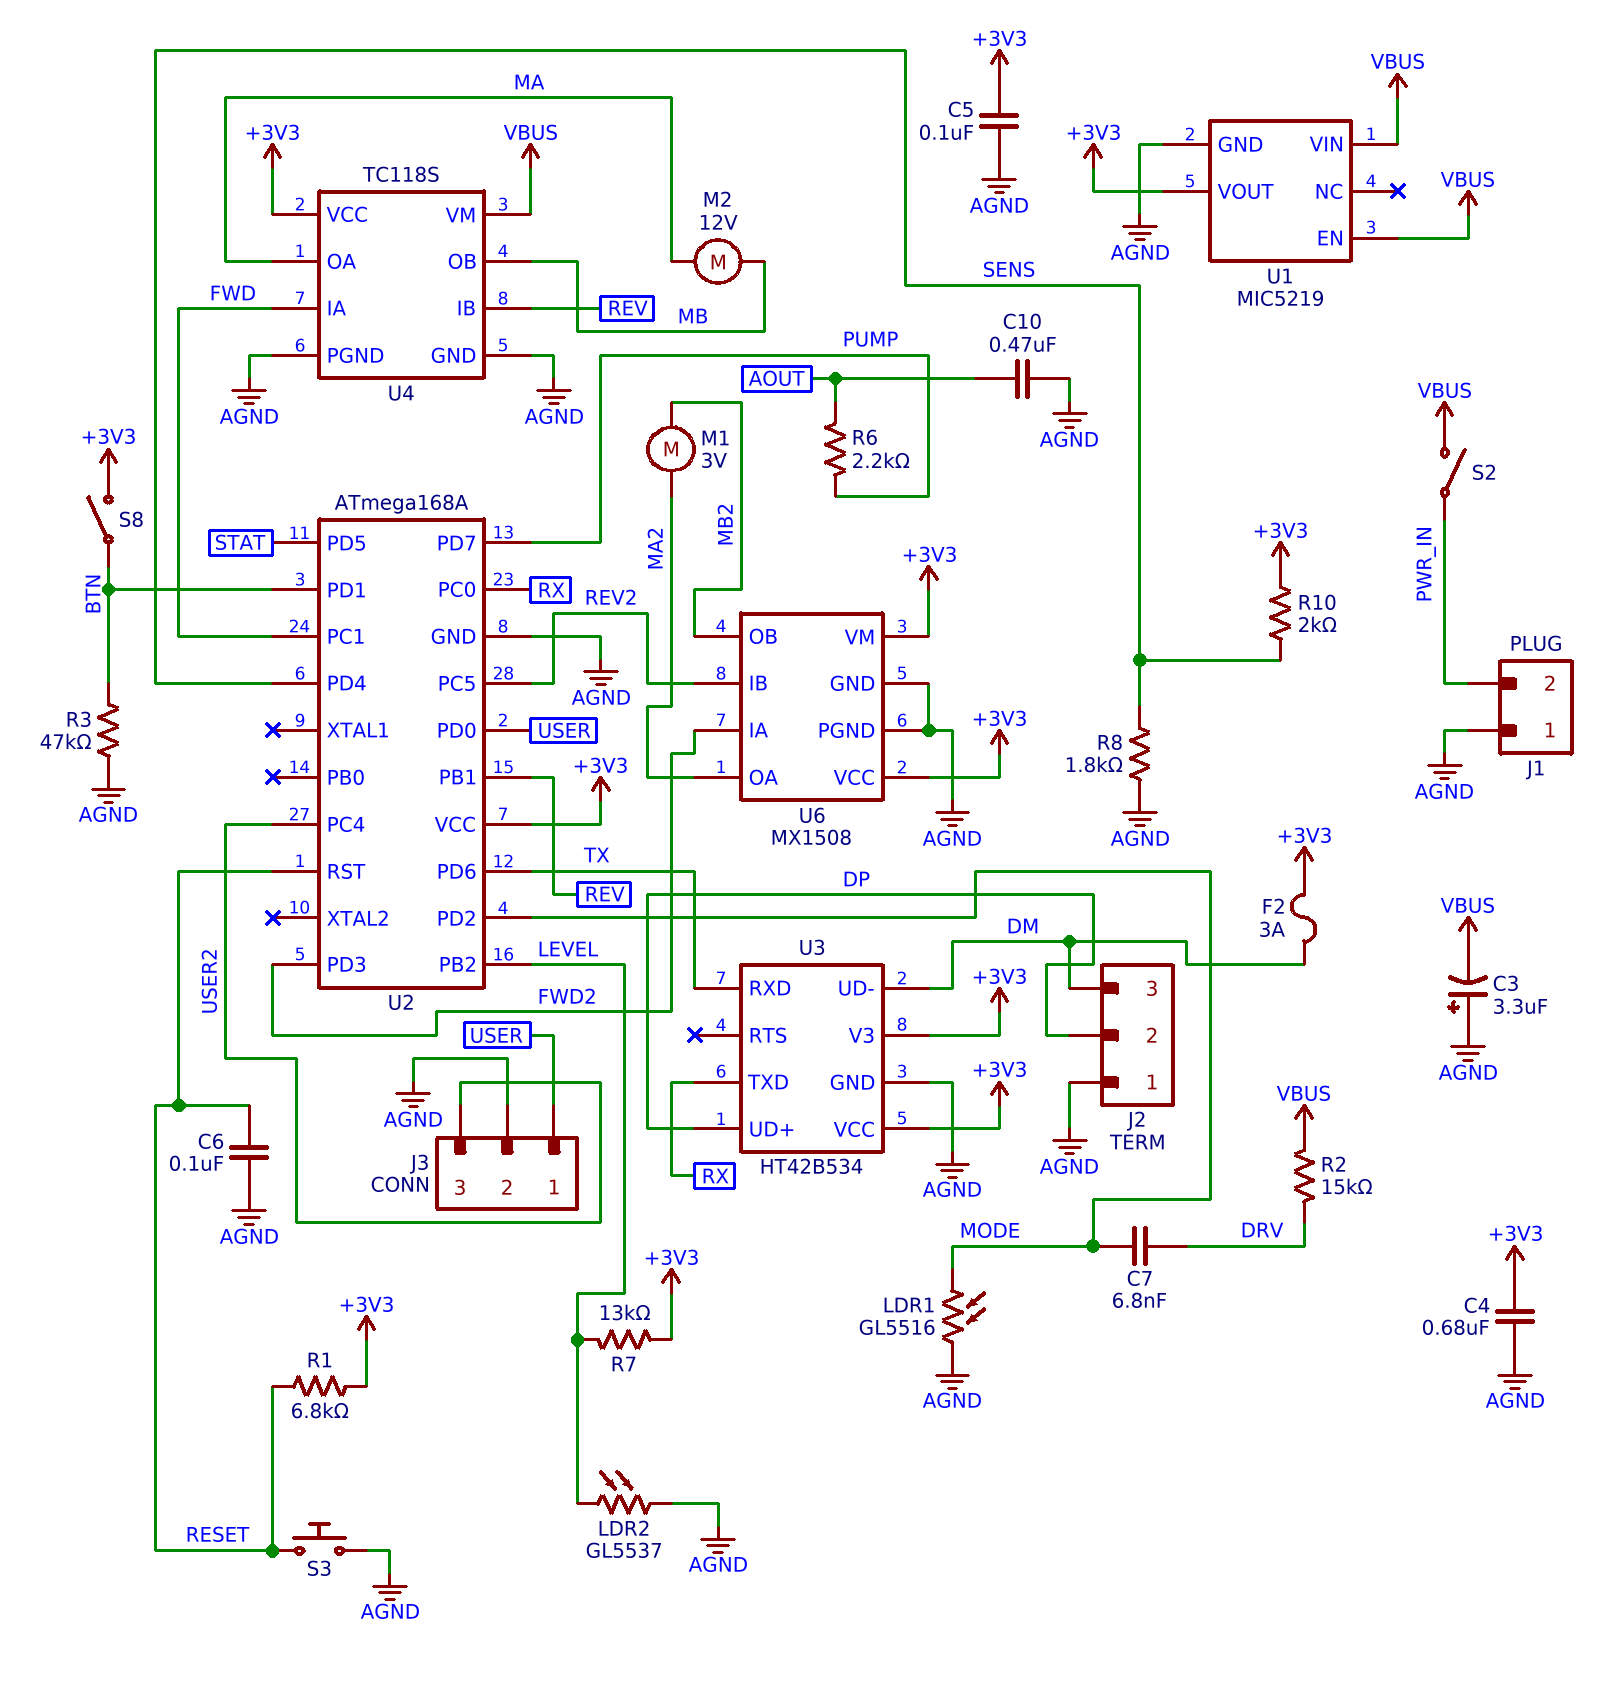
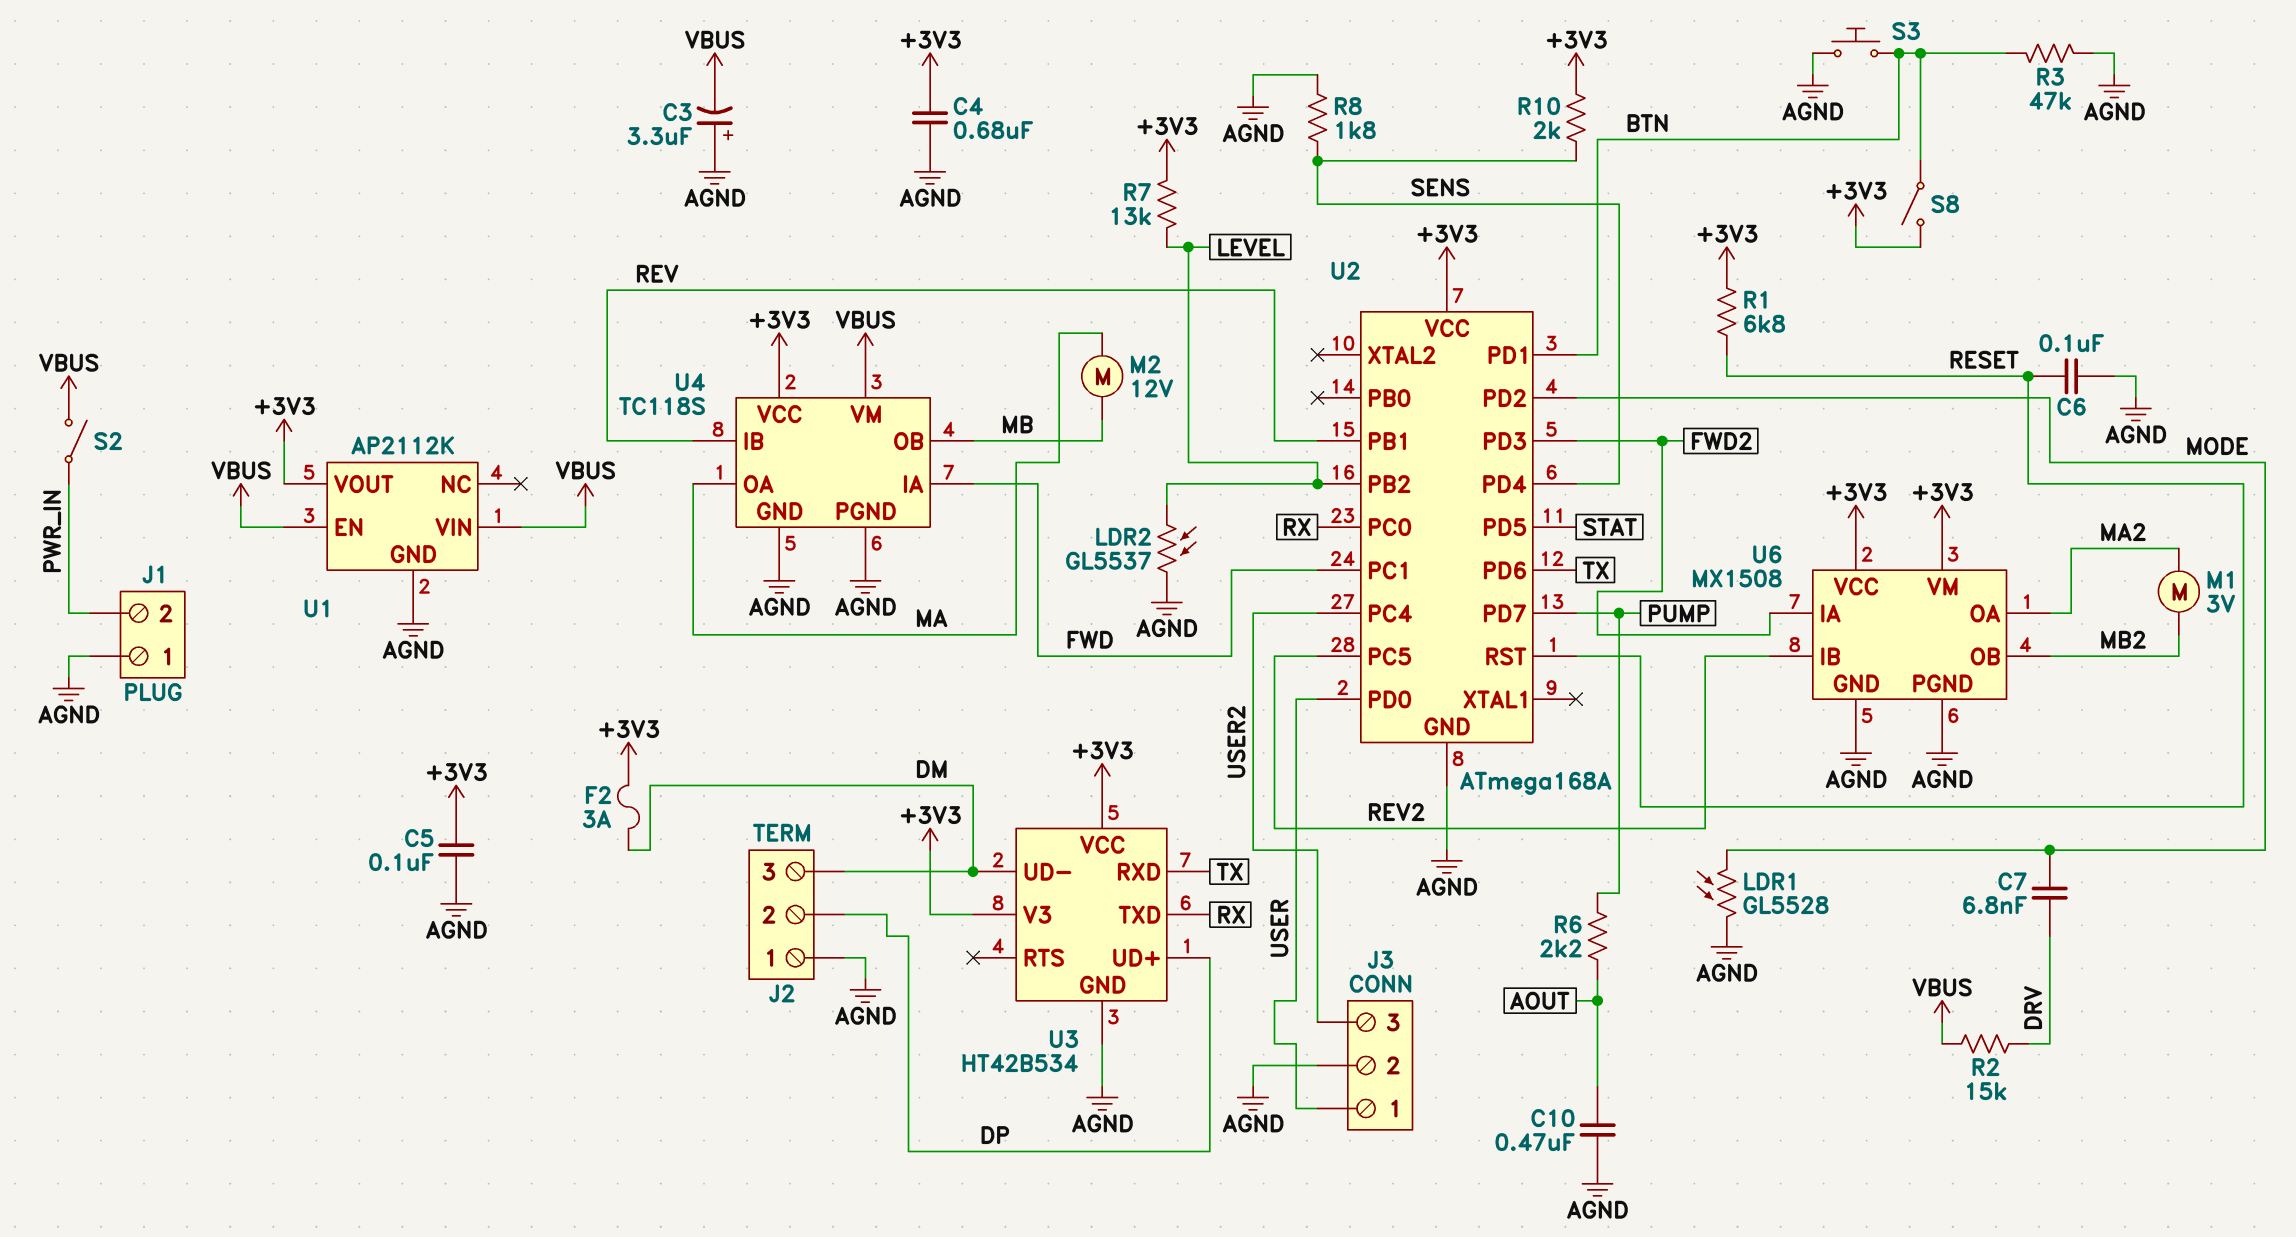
LDR1: GL5516 (AGND, MODE) -> GL5528 (AGND, MODE)
S3: button (AGND, RESET) -> button (AGND, BTN)
U1: MIC5219 -> AP2112K

